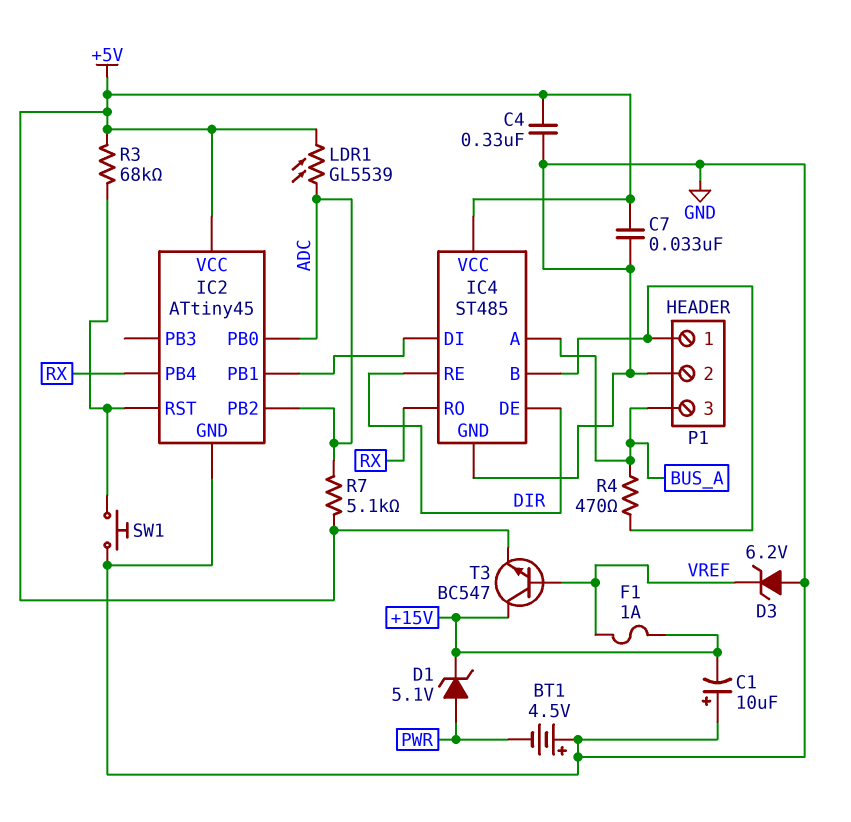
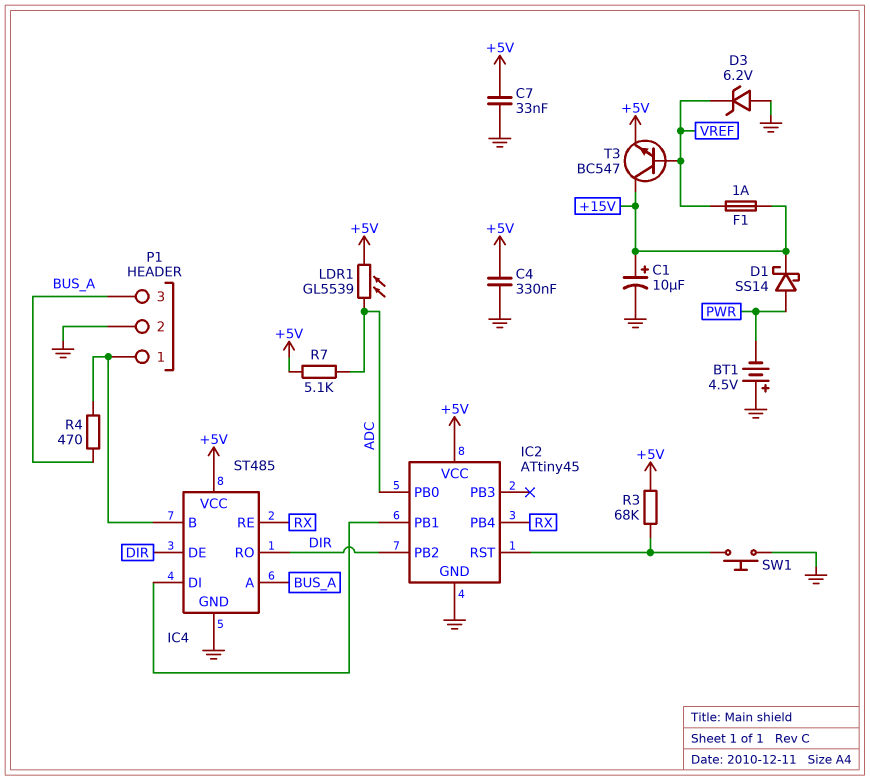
C1: 10uF (plus GND, minus +15V) -> 10uF (plus +15V, minus GND)
D1: zener 5.1V (A PWR, K +15V) -> schottky SS14 (A PWR, K +15V)
IC2 pin PB2: ADC -> DIR
IC4 pin RE: DIR -> RX
IC4 pin RO: RX -> DIR

